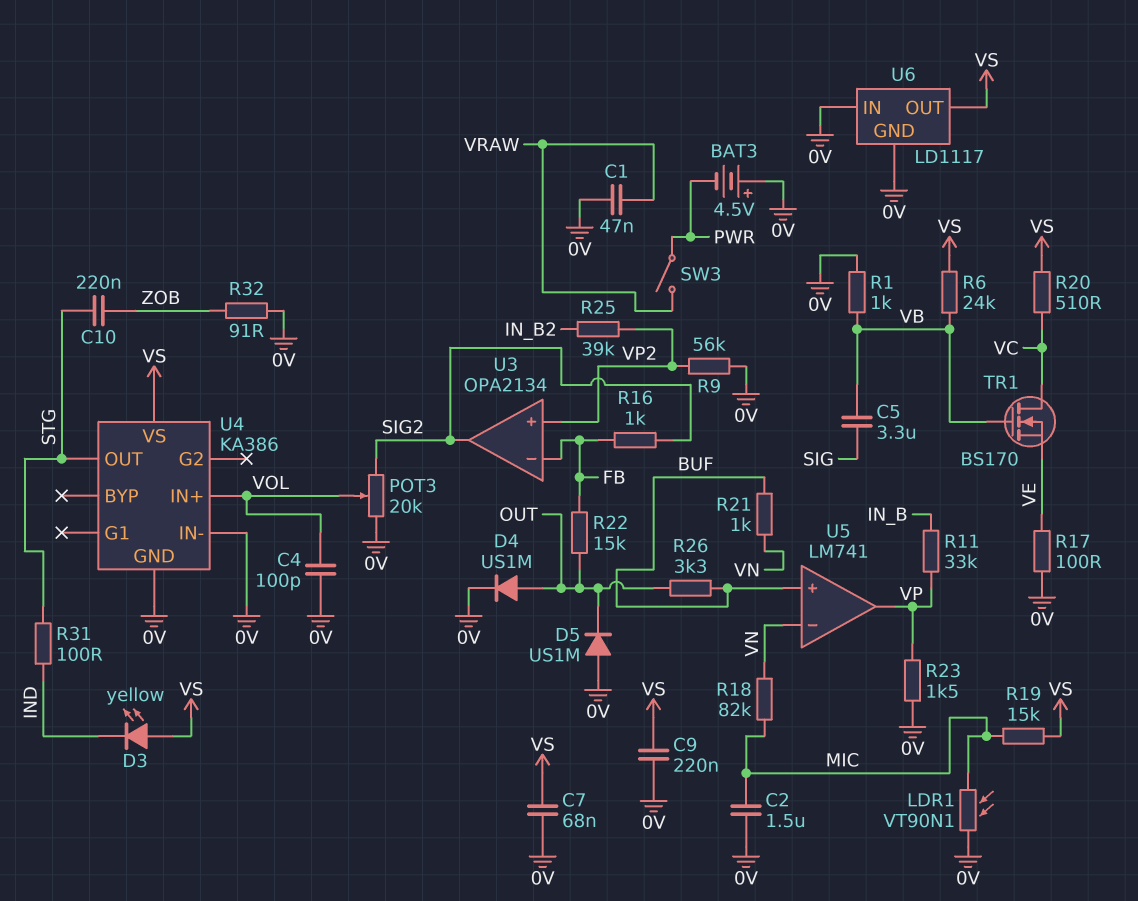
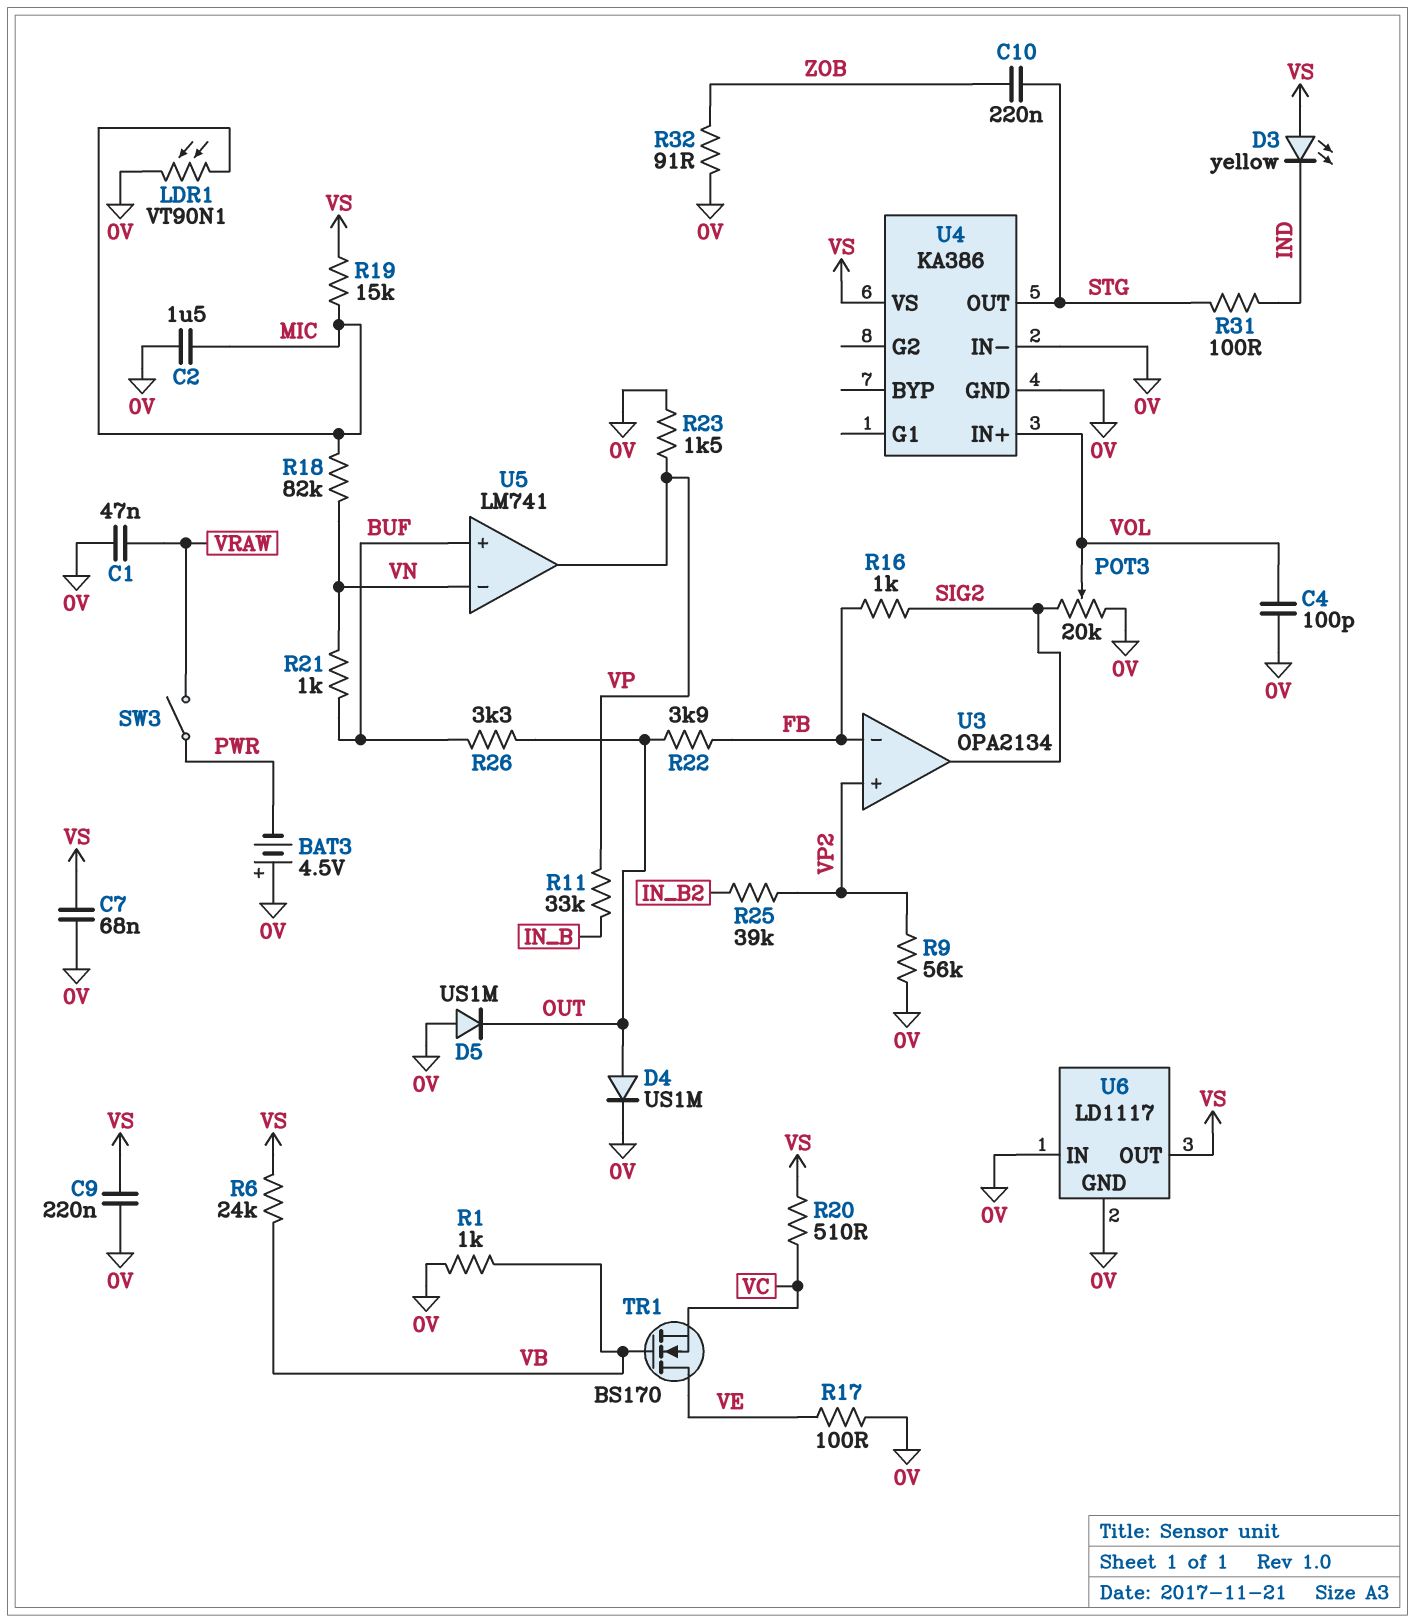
C5: 3.3uF (SIG, VB) -> none
R22: 15k (FB, OUT) -> 3.9k (FB, OUT)
TR1: NMOS BS170 (G VB, D VC, S VE) -> NMOS BS170 (G VB, D VE, S VC)

